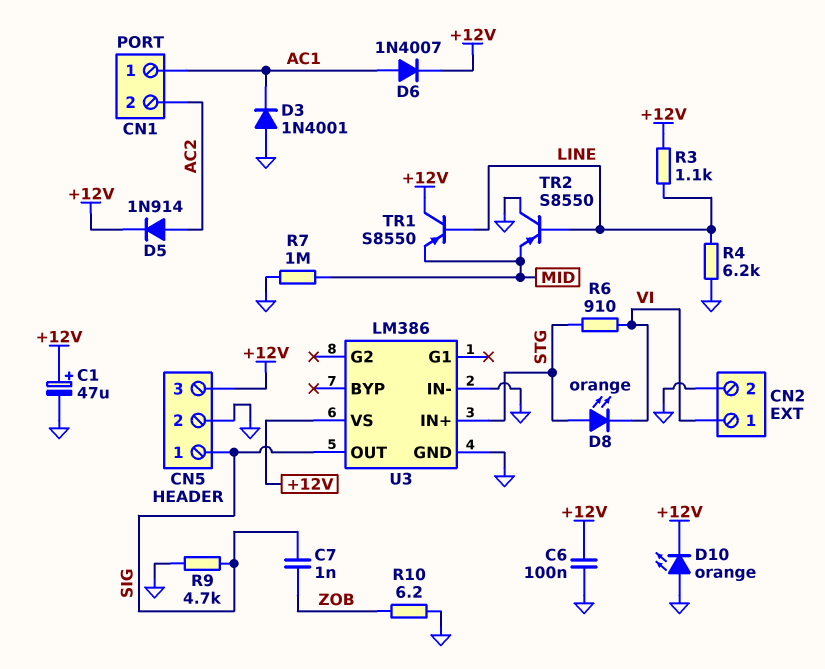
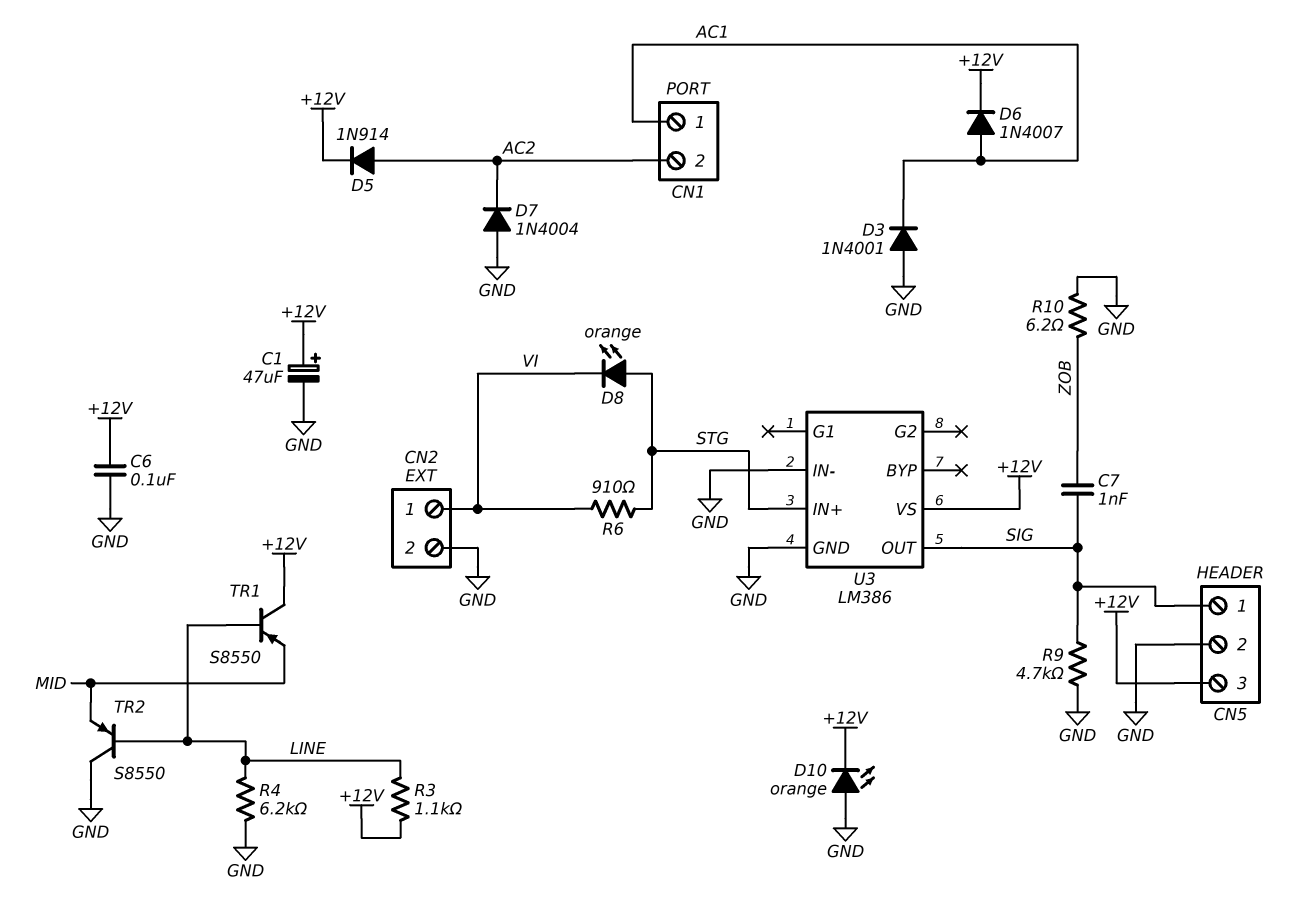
D7: none -> diode 1N4004 (A GND, K AC2)
R7: 1M (GND, MID) -> none

